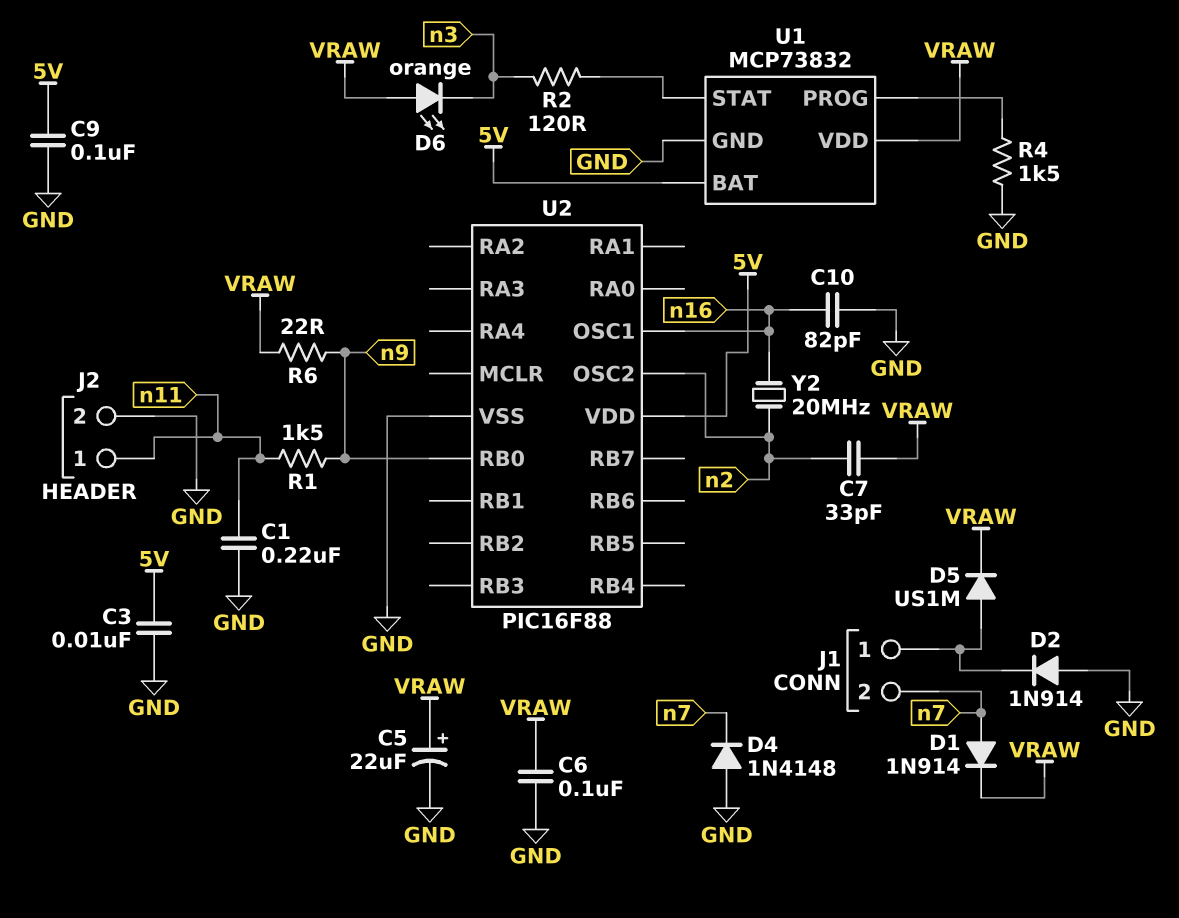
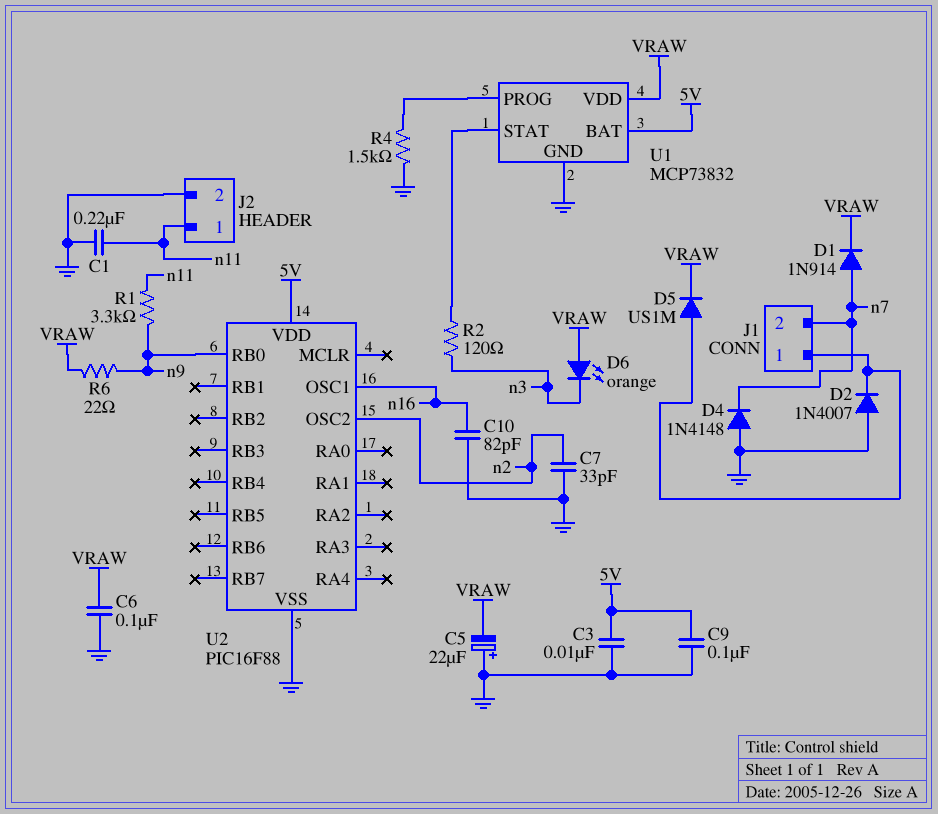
C5: 22uF (plus VRAW, minus GND) -> 22uF (plus GND, minus VRAW)
C7: 33pF (VRAW, n2) -> 33pF (GND, n2)
D2: diode 1N914 (A GND, K J1/1) -> diode 1N4007 (A GND, K J1/1)
R1: 1.5k (n9, n11) -> 3.3k (n9, n11)
Y2: 20MHz (n2, n16) -> none

